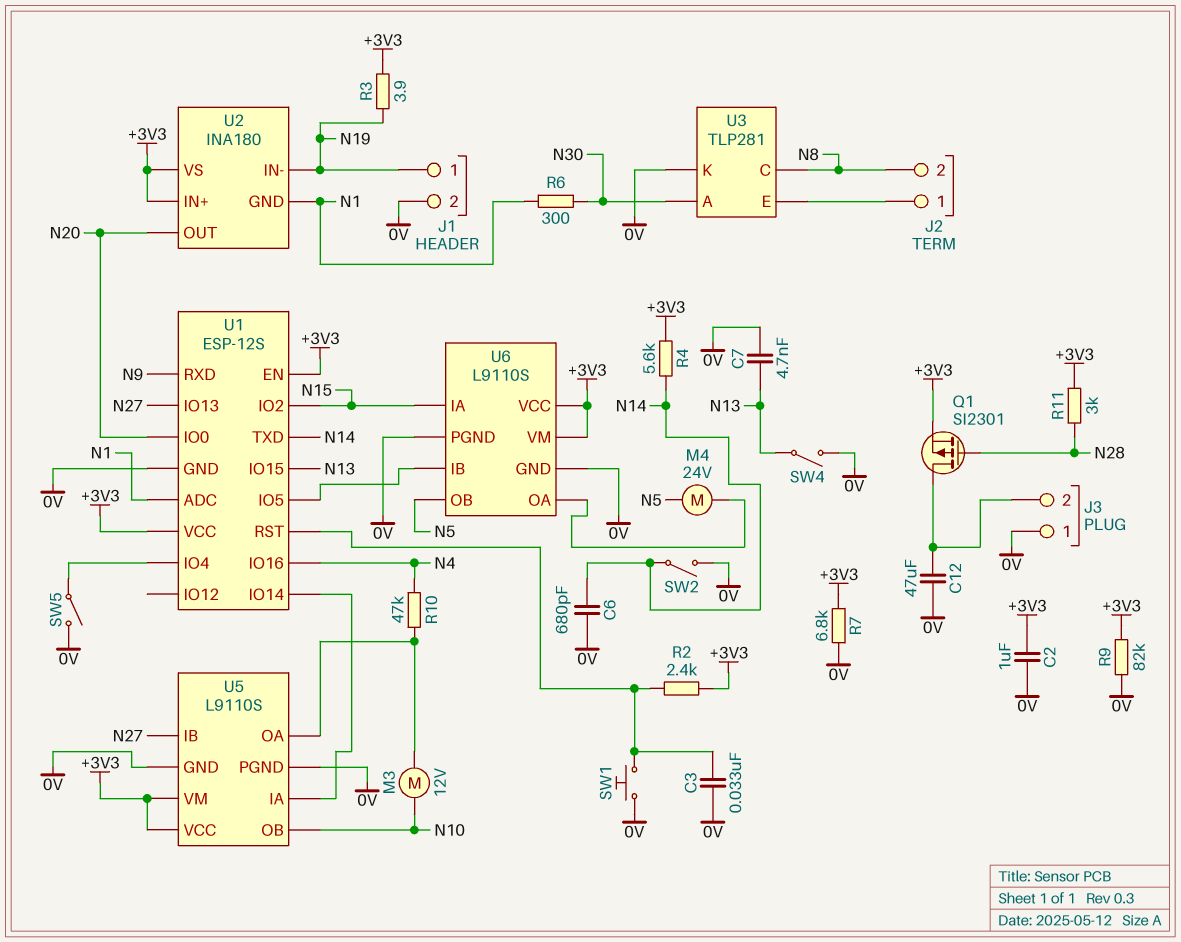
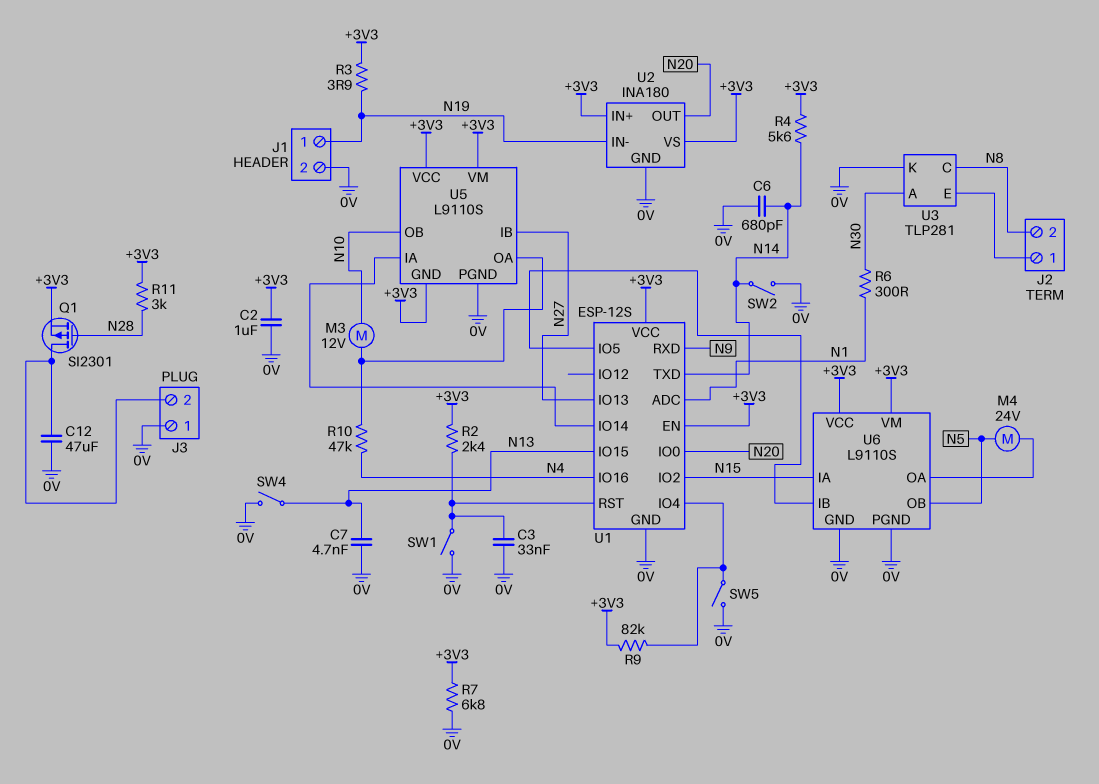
R9: 82k (+3V3, 0V) -> 82k (+3V3, U1/IO4)
SW1: button (0V, U1/RST) -> switch (0V, U1/RST)
U2 pin GND: N1 -> 0V
U5 pin GND: 0V -> +3V3

